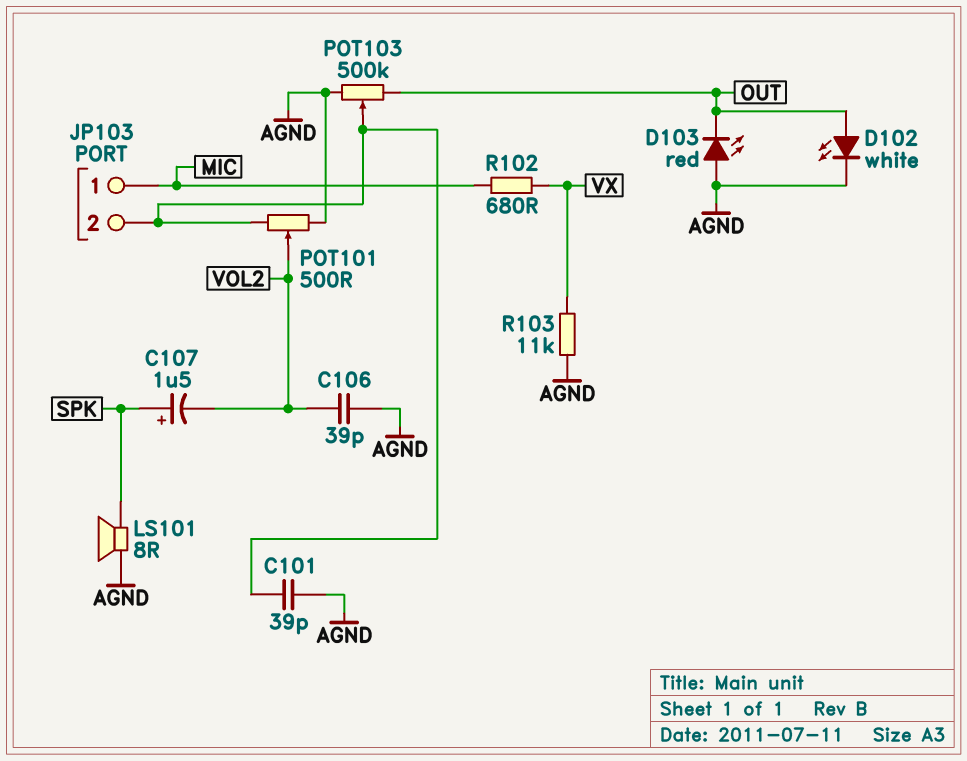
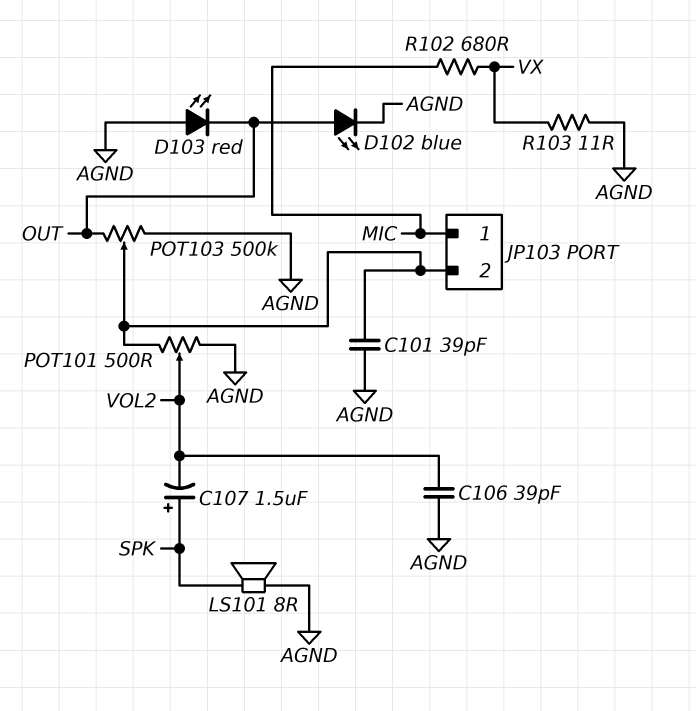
D102: LED white (A OUT, K AGND) -> LED blue (A OUT, K AGND)
R103: 11k (AGND, VX) -> 11 (AGND, VX)

